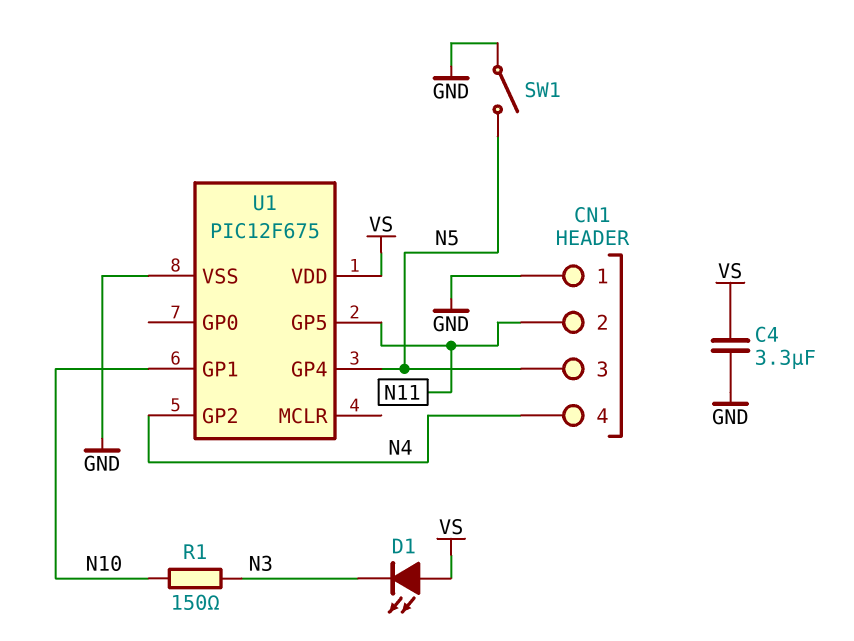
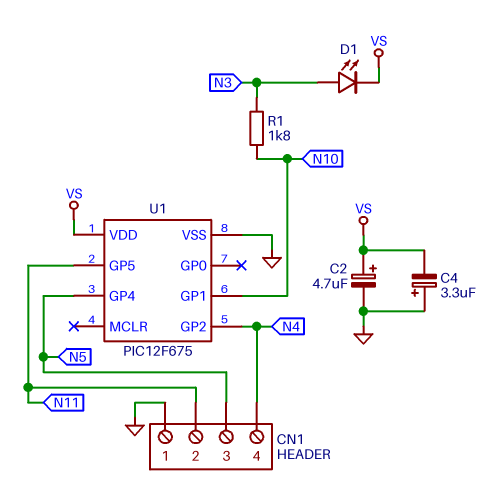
C2: none -> 4.7uF (plus VS, minus GND)
C4: 3.3uF (GND, VS) -> 3.3uF (plus GND, minus VS)
D1: LED (A VS, K N3) -> LED (A N3, K VS)
R1: 150 (N3, N10) -> 1.8k (N3, N10)
SW1: switch (GND, N5) -> none

